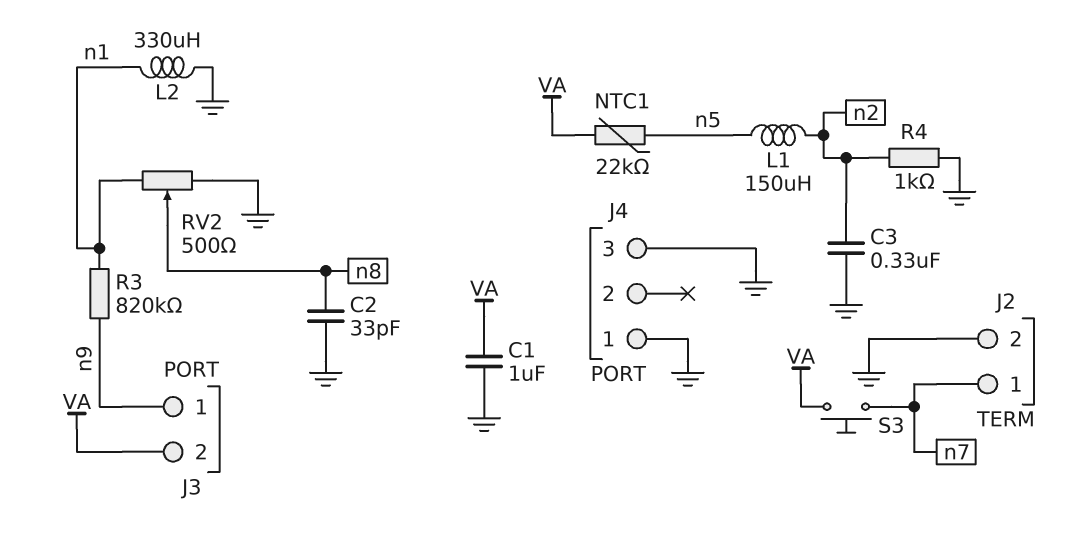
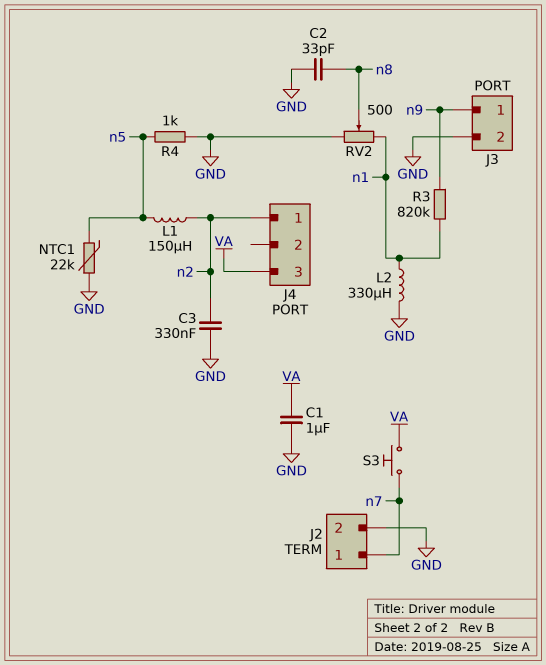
J3 pin 2: VA -> GND
J4 pin 1: GND -> n2
J4 pin 3: GND -> VA
NTC1: 22k (VA, n5) -> 22k (GND, n5)
R4: 1k (GND, n2) -> 1k (GND, n5)

